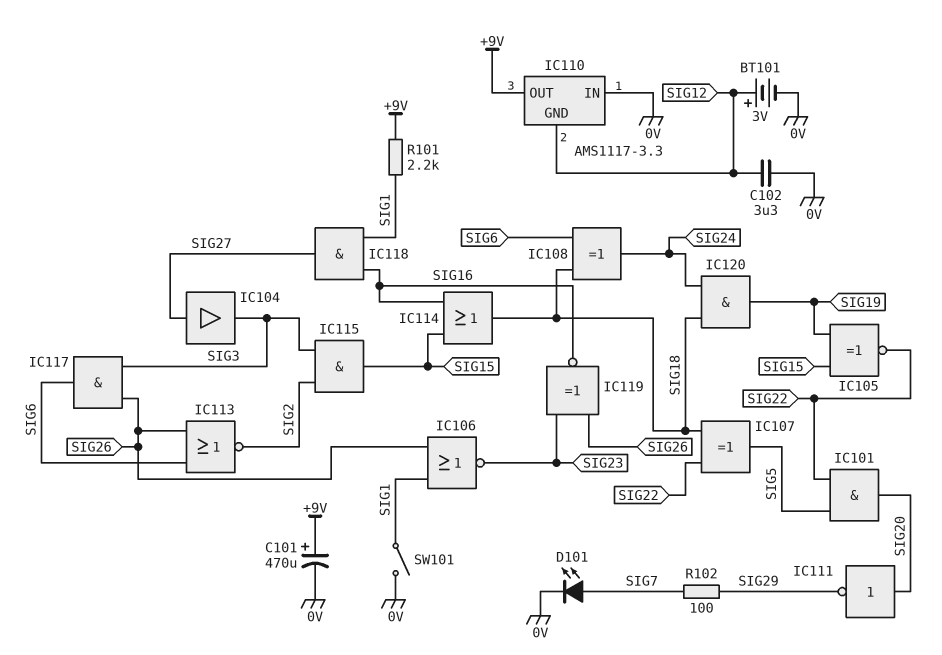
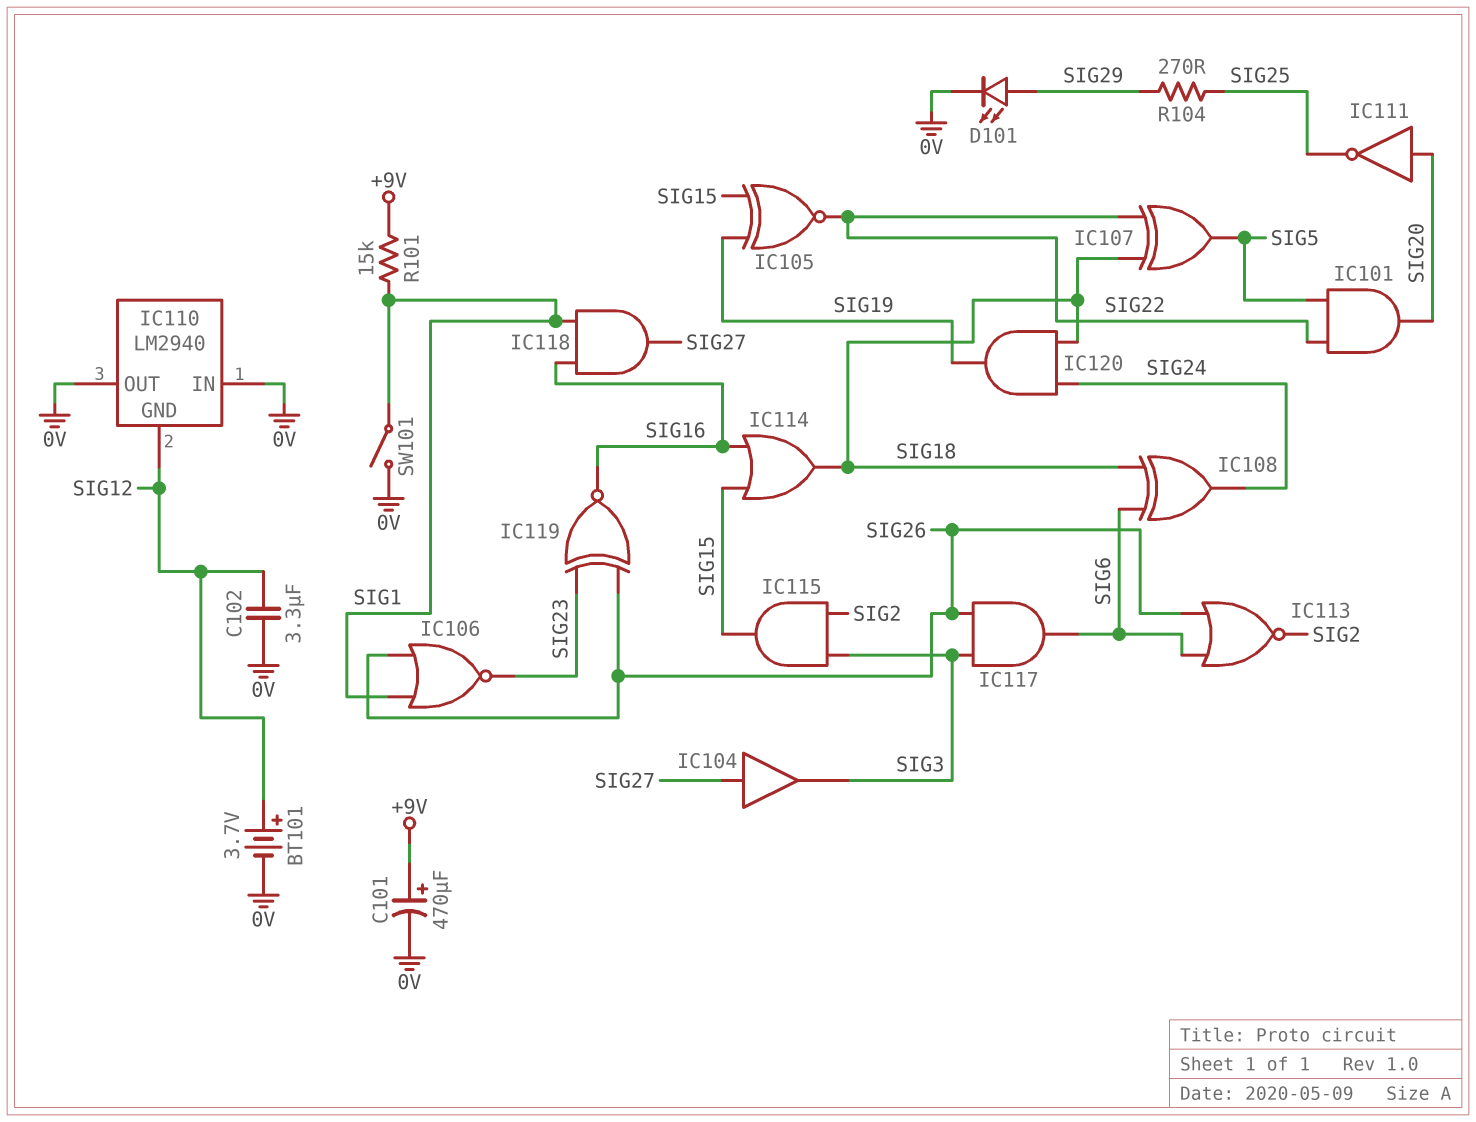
BT101: 3V (plus SIG12, minus 0V) -> 3.7V (plus SIG12, minus 0V)
D101: LED (A SIG7, K 0V) -> LED (A SIG29, K 0V)
IC110: AMS1117-3.3 -> LM2940
IC110 pin OUT: +9V -> 0V
IC111: NOT (in SIG20, out SIG29) -> NOT (in SIG20, out SIG25)
R101: 2.2k (+9V, SIG1) -> 15k (+9V, SIG1)
R102: 100 (SIG7, SIG29) -> none
R104: none -> 270 (SIG25, SIG29)

